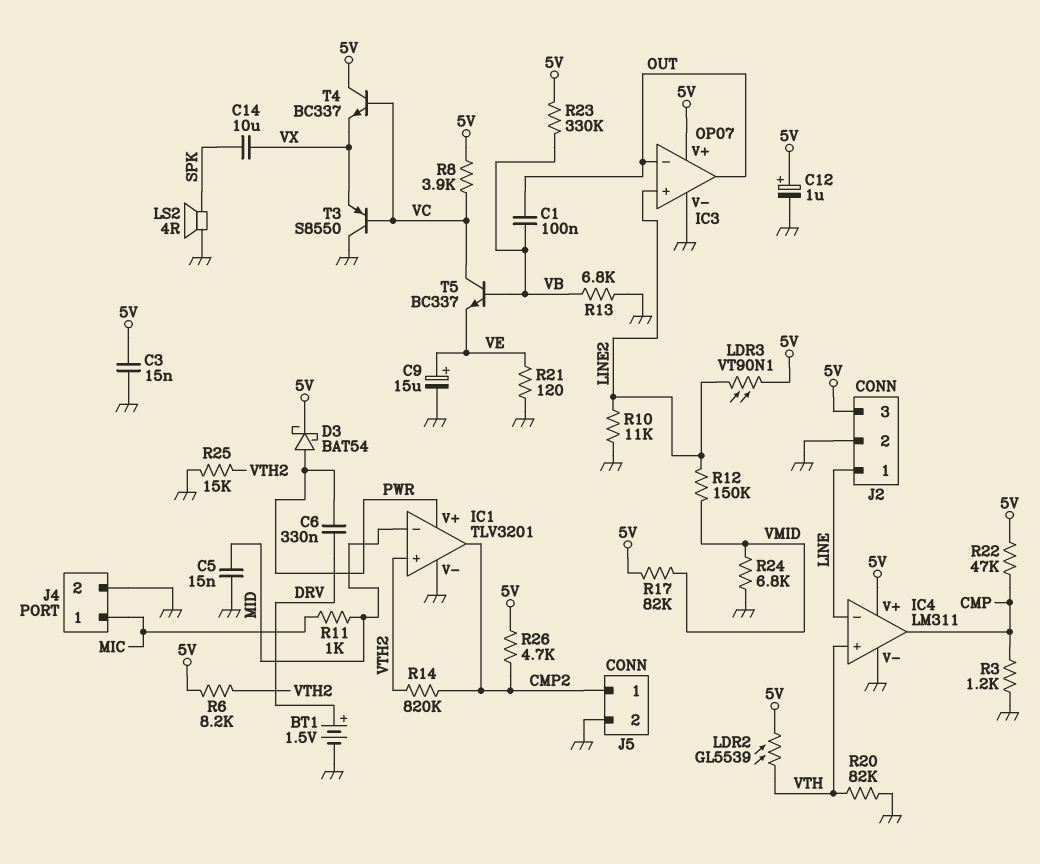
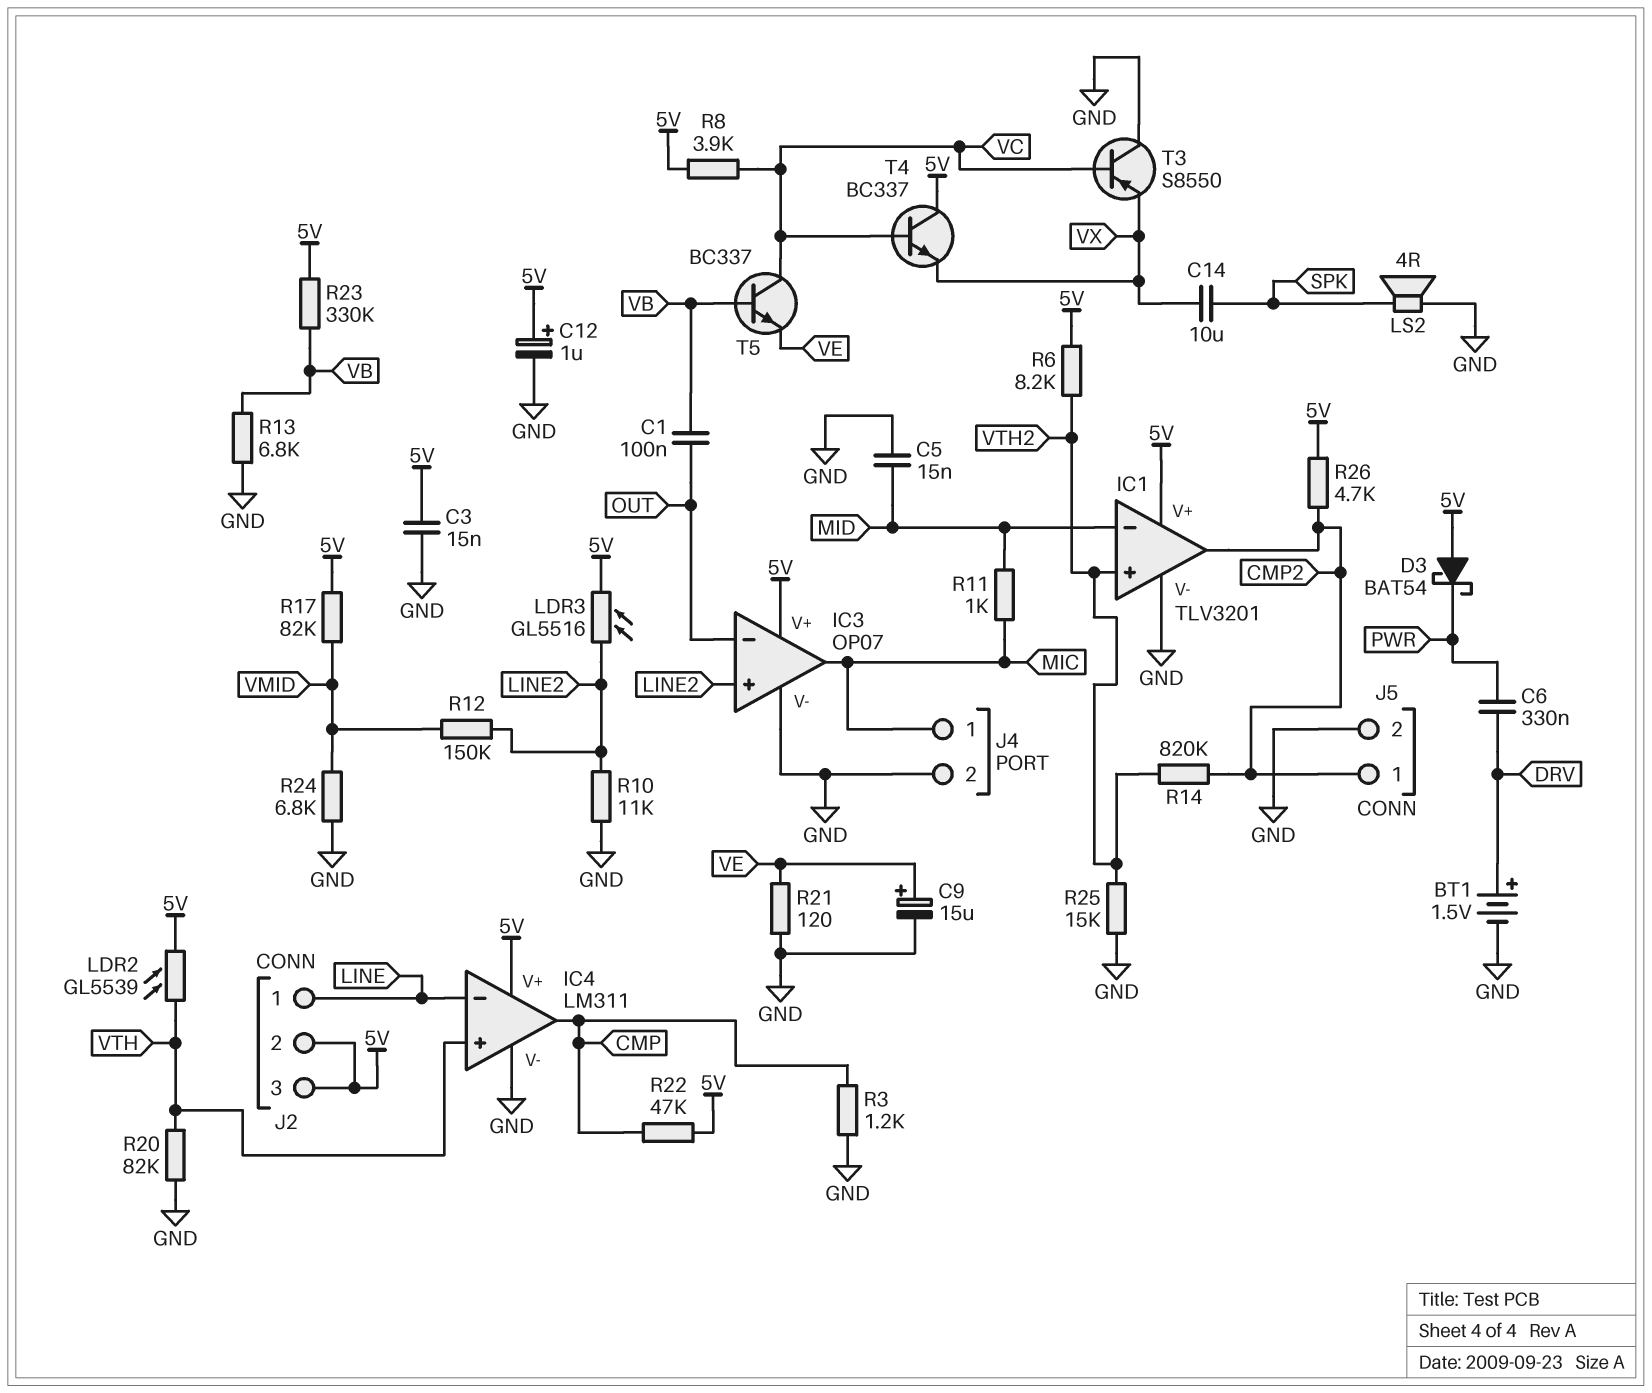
D3: schottky BAT54 (A PWR, K 5V) -> schottky BAT54 (A 5V, K PWR)
IC1 pin V+: PWR -> 5V
IC3 pin out: OUT -> MIC
J2 pin 2: GND -> 5V
LDR3: VT90N1 (5V, LINE2) -> GL5516 (5V, LINE2)

